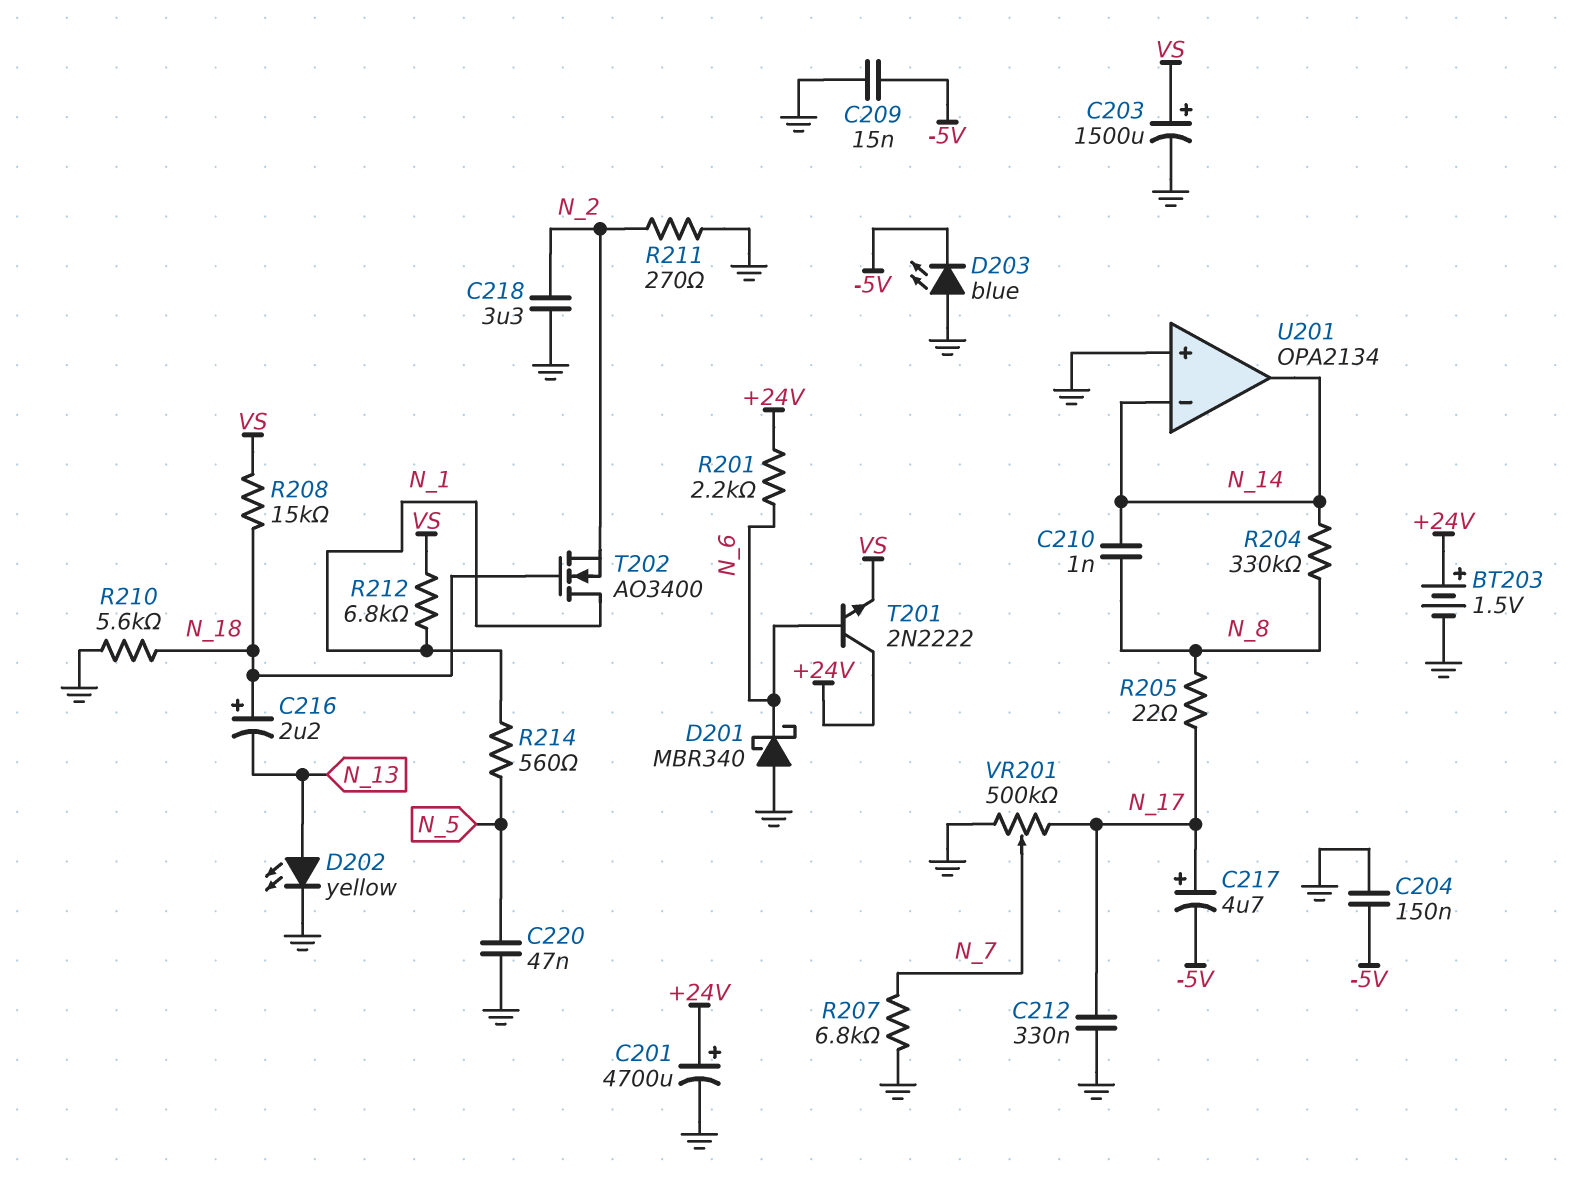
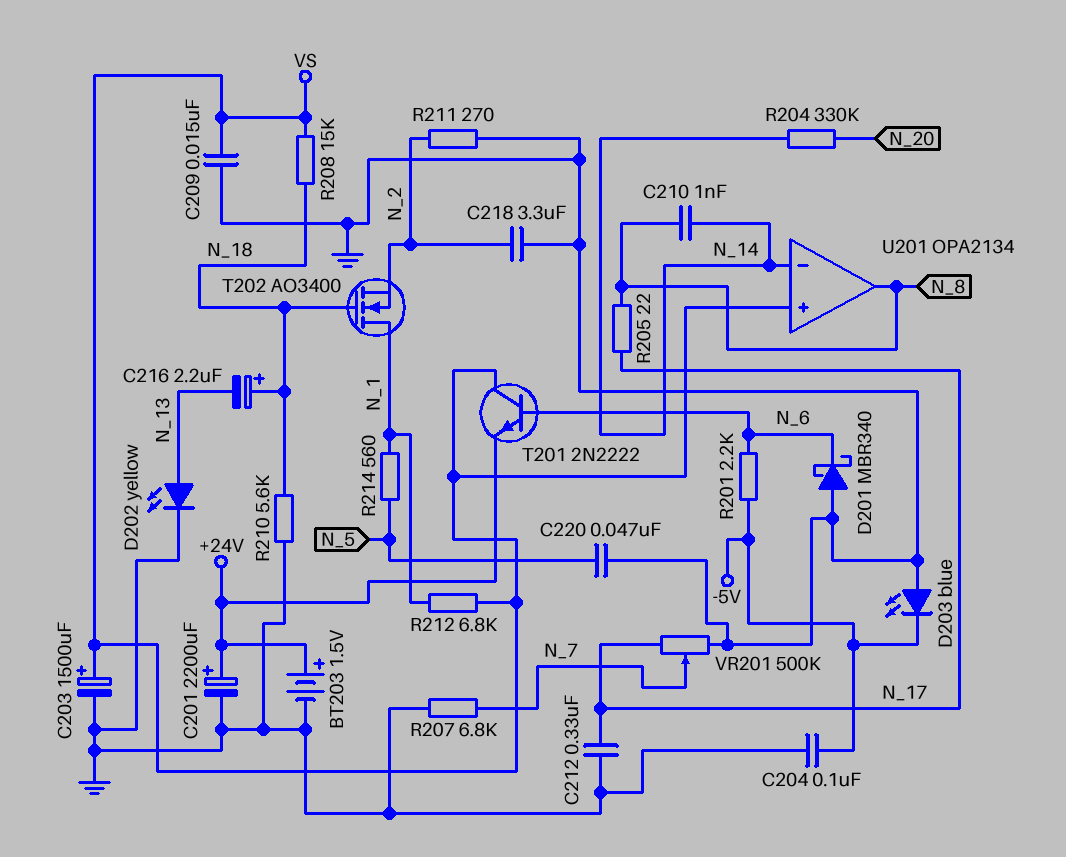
C201: 4700uF (plus +24V, minus GND) -> 2200uF (plus +24V, minus GND)
C204: 150nF (-5V, GND) -> 100nF (-5V, GND)
C209: 15nF (-5V, GND) -> 15nF (GND, VS)
C217: 4.7uF (plus N_17, minus -5V) -> none
R201: 2.2k (+24V, N_6) -> 2.2k (-5V, N_6)
R204: 330k (N_8, N_14) -> 330k (N_14, N_20)
T201: NPN 2N2222 (B N_6, C +24V, E VS) -> NPN 2N2222 (B N_6, C VS, E +24V)
U201 pin in+: GND -> VS
U201 pin out: N_14 -> N_8

